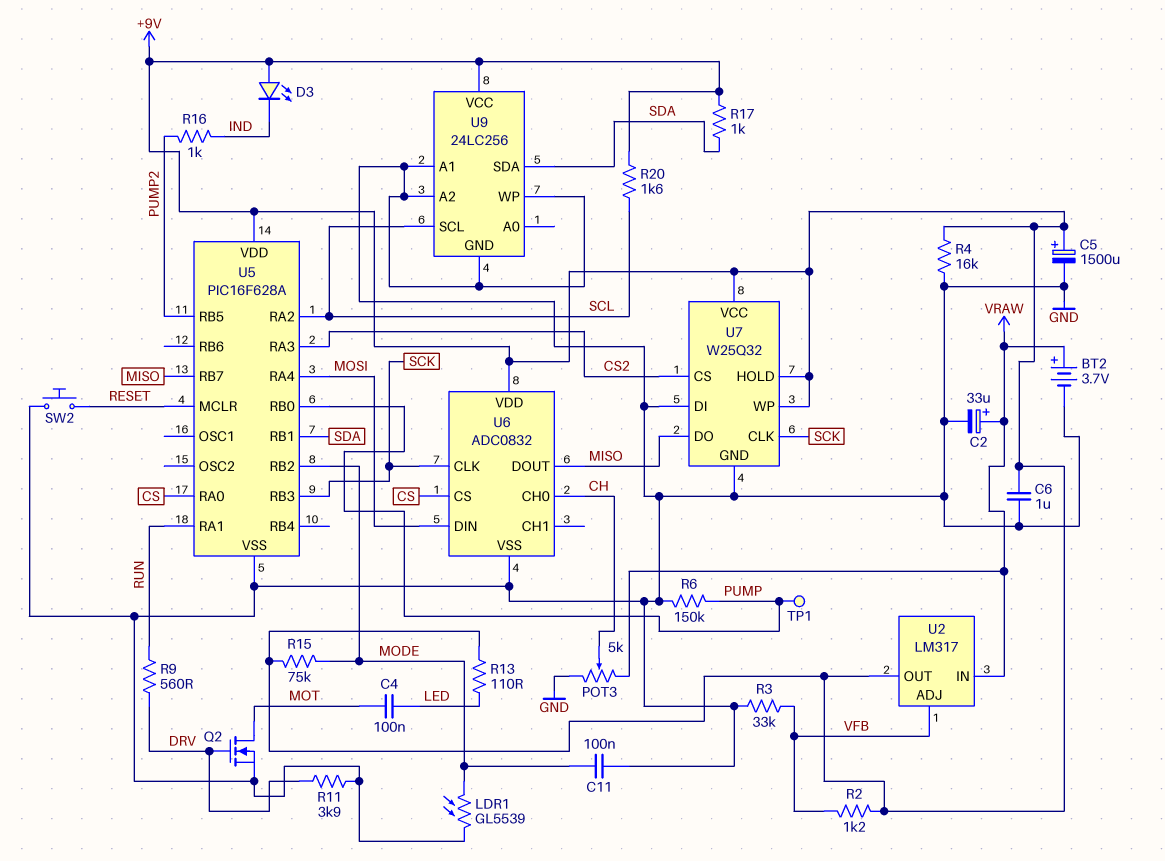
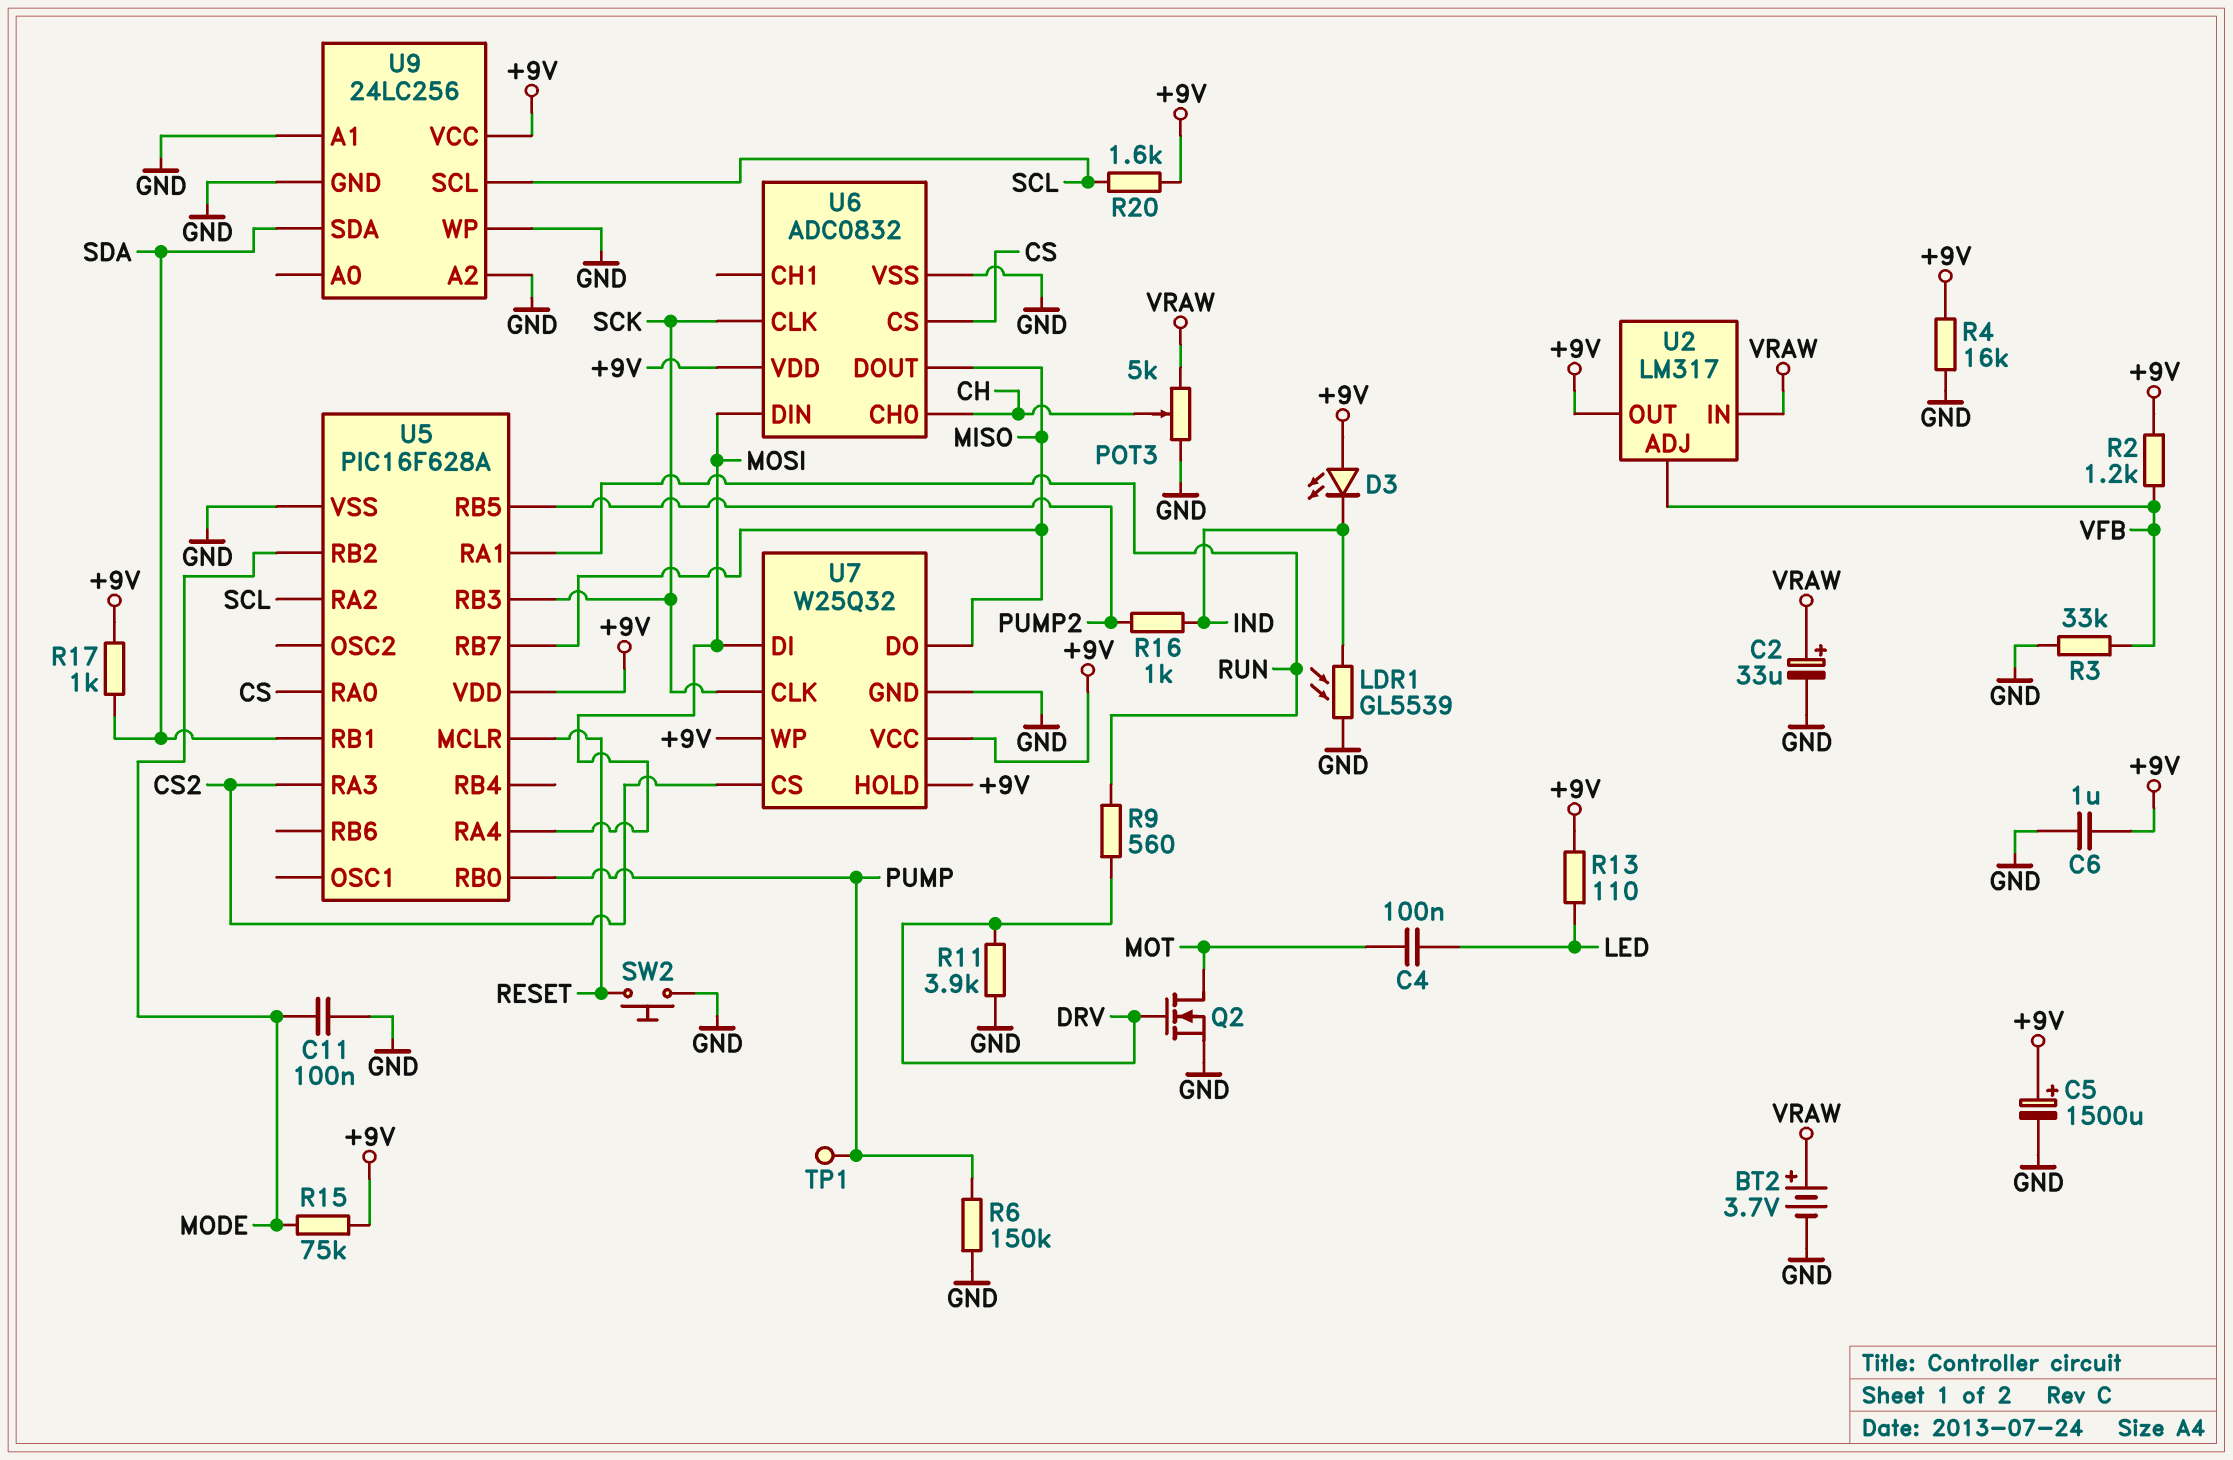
LDR1: GL5539 (GND, MODE) -> GL5539 (GND, IND)
U7 pin DI: GND -> MOSI

